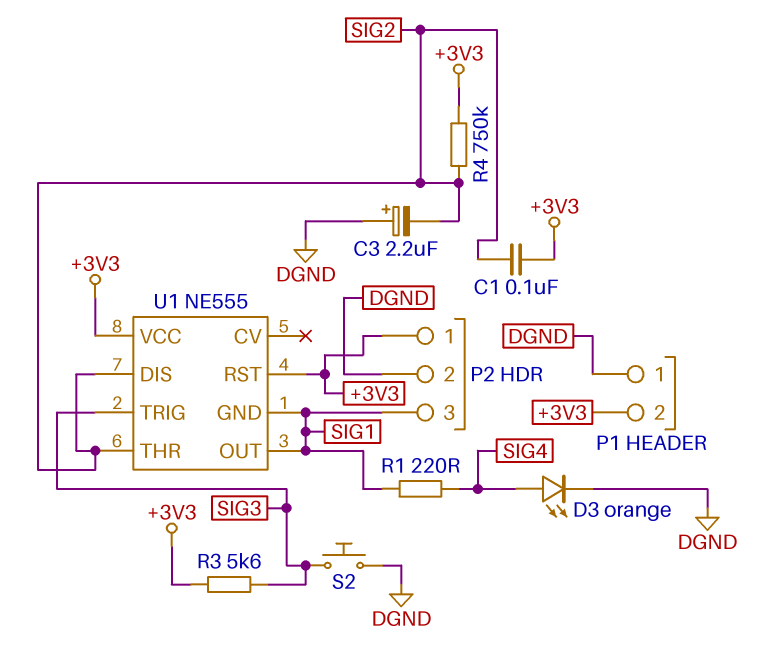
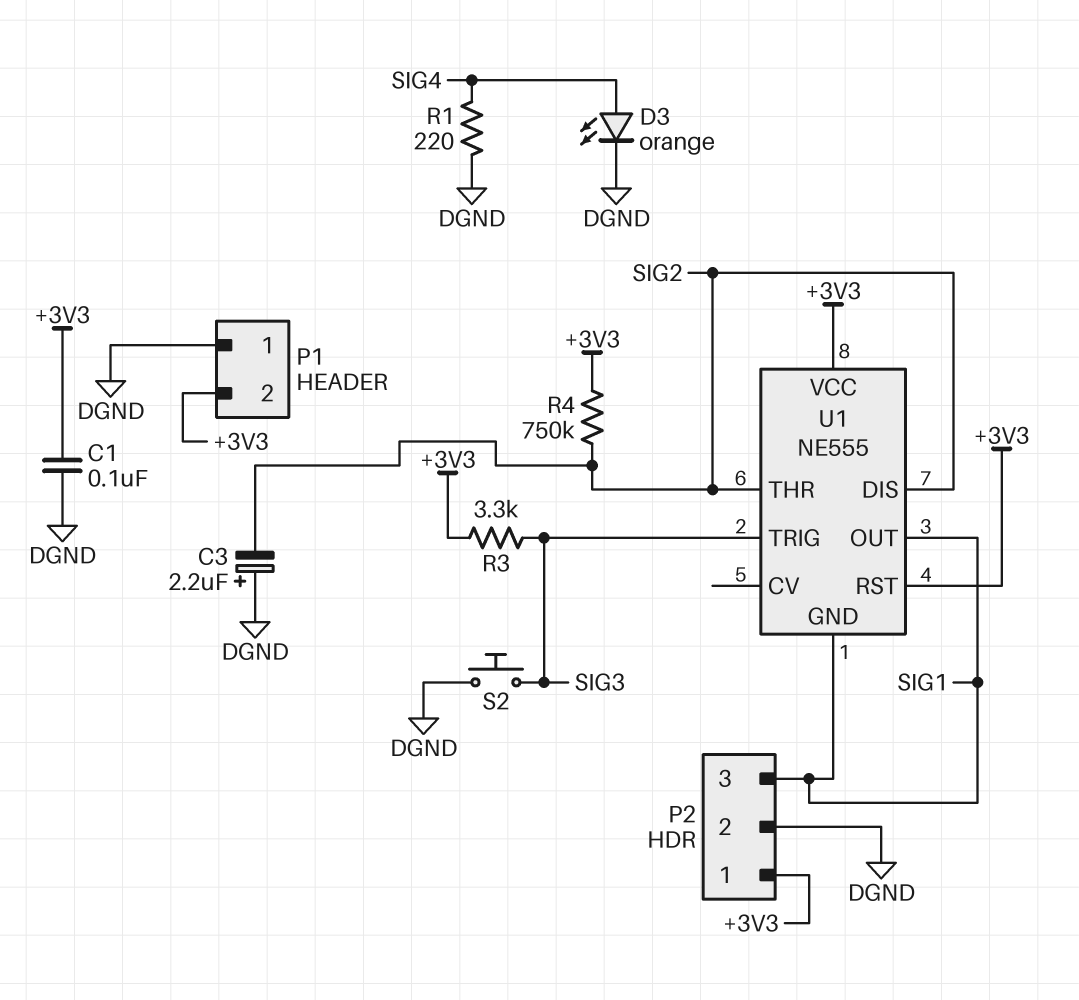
C1: 100nF (+3V3, SIG2) -> 100nF (+3V3, DGND)
R1: 220 (SIG1, SIG4) -> 220 (DGND, SIG4)
R3: 5.6k (+3V3, SIG3) -> 3.3k (+3V3, SIG3)

